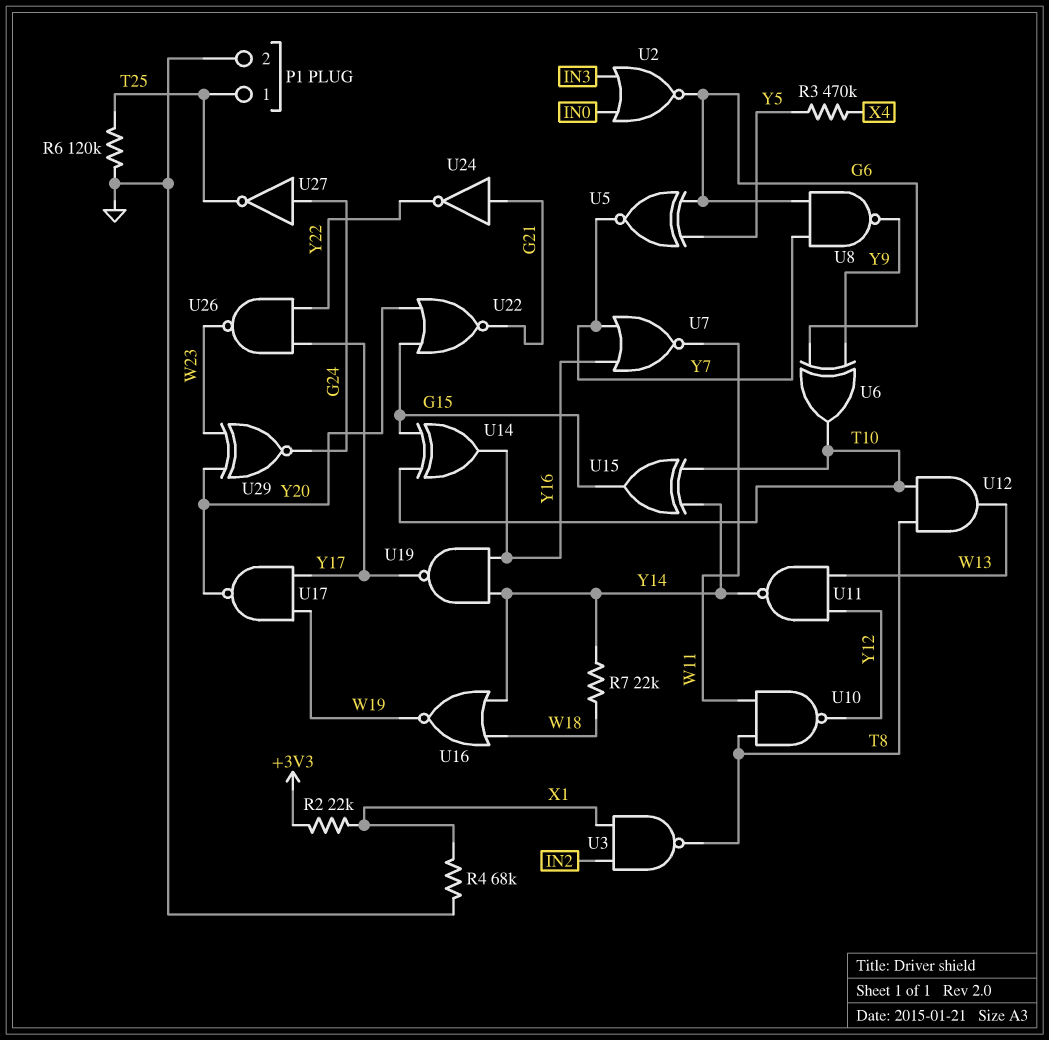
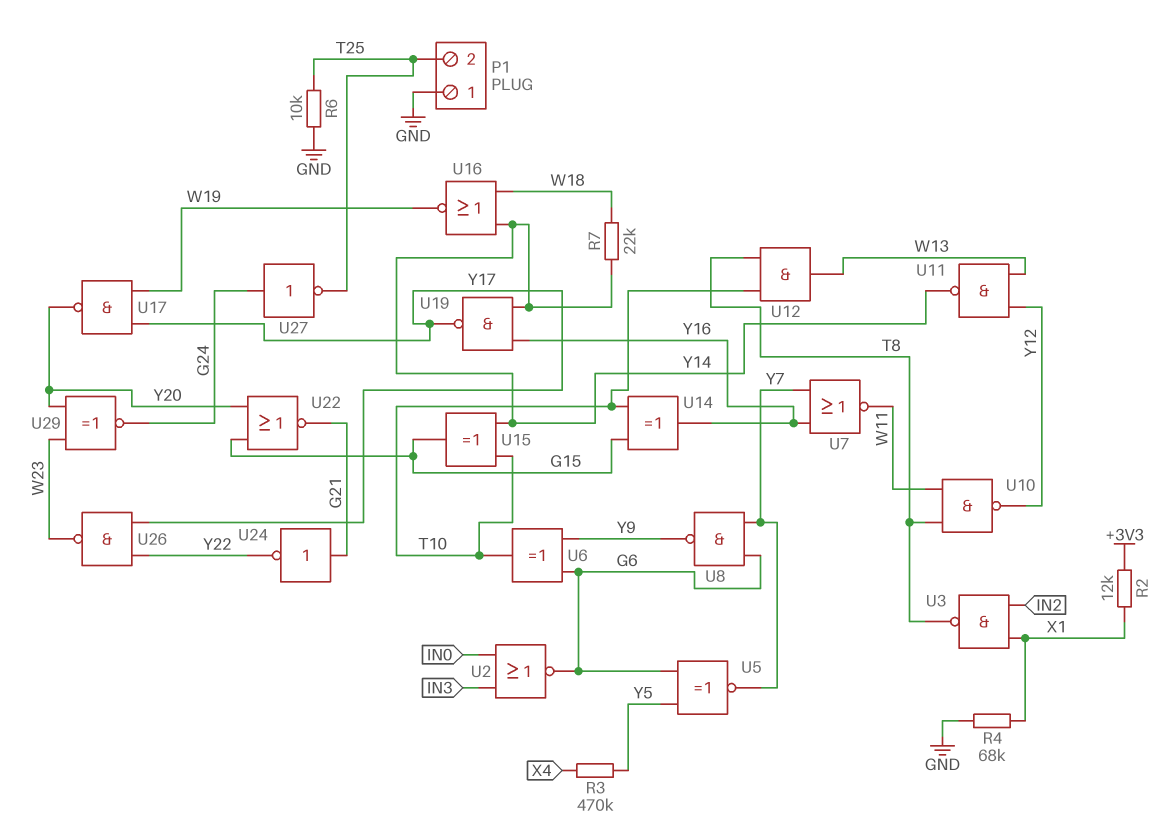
P1 pin 1: T25 -> GND
P1 pin 2: GND -> T25
R2: 22k (+3V3, X1) -> 12k (+3V3, X1)
R6: 120k (GND, T25) -> 10k (GND, T25)

